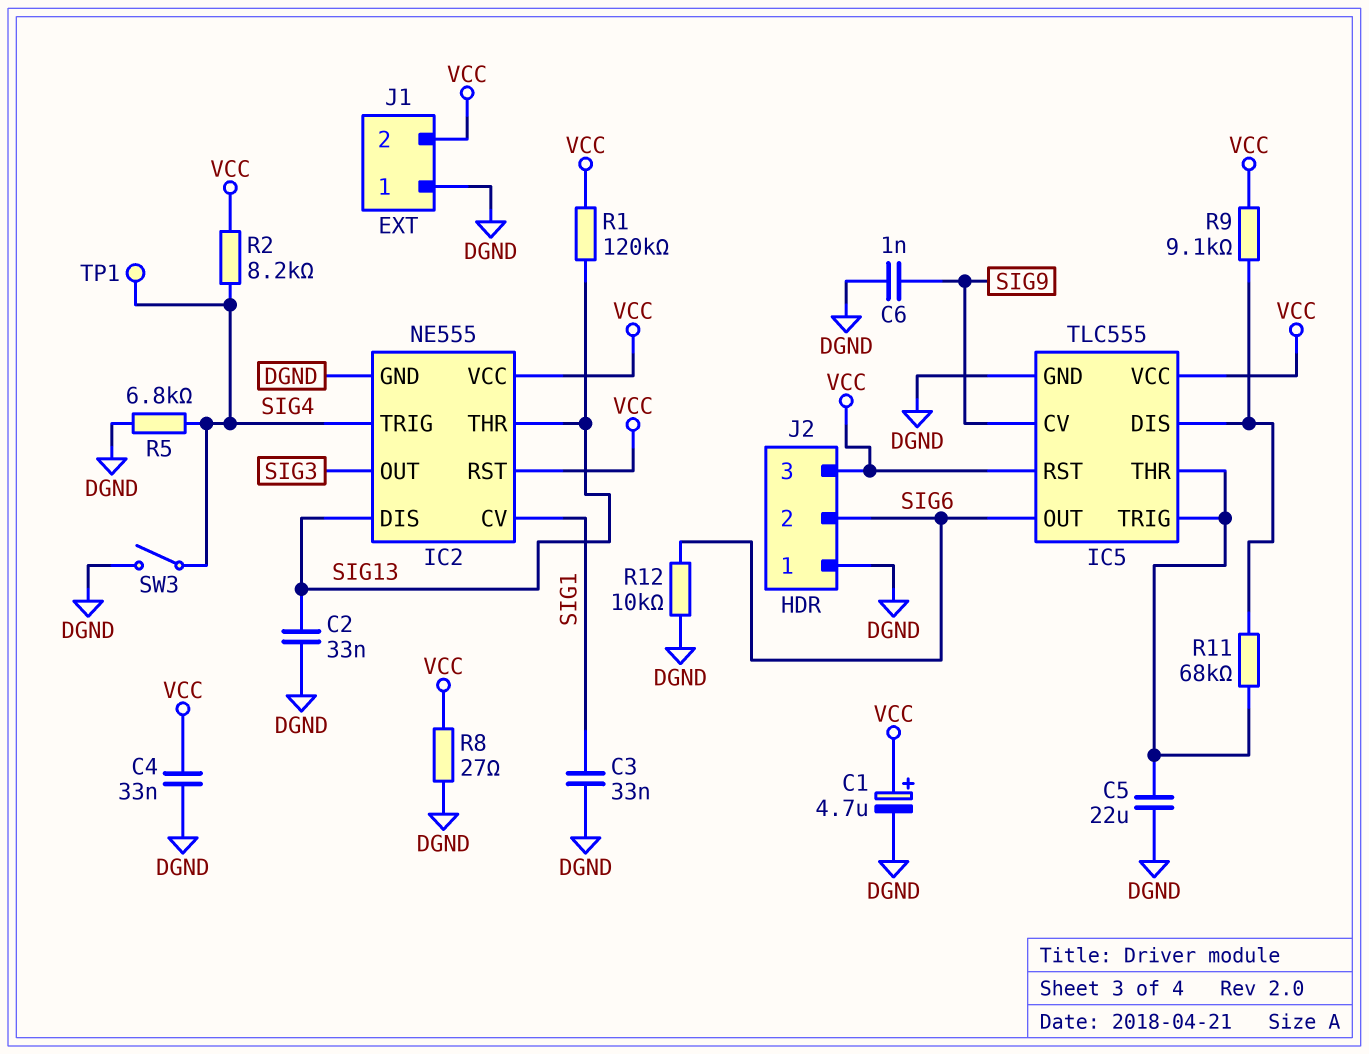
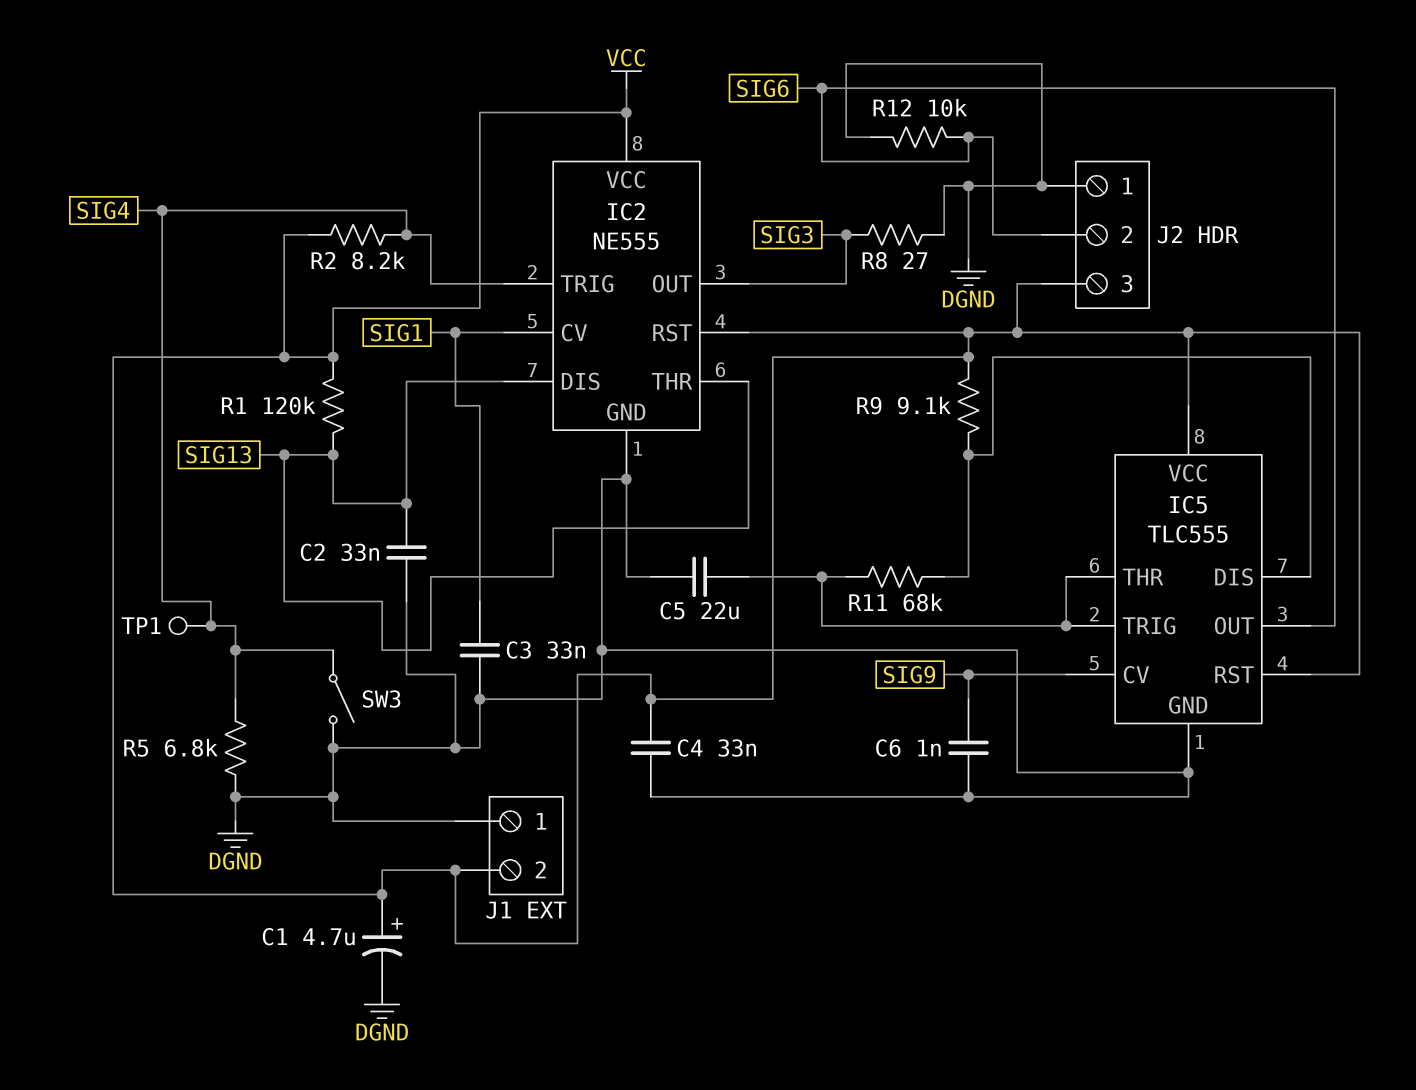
R8: 27 (DGND, VCC) -> 27 (DGND, SIG3)

